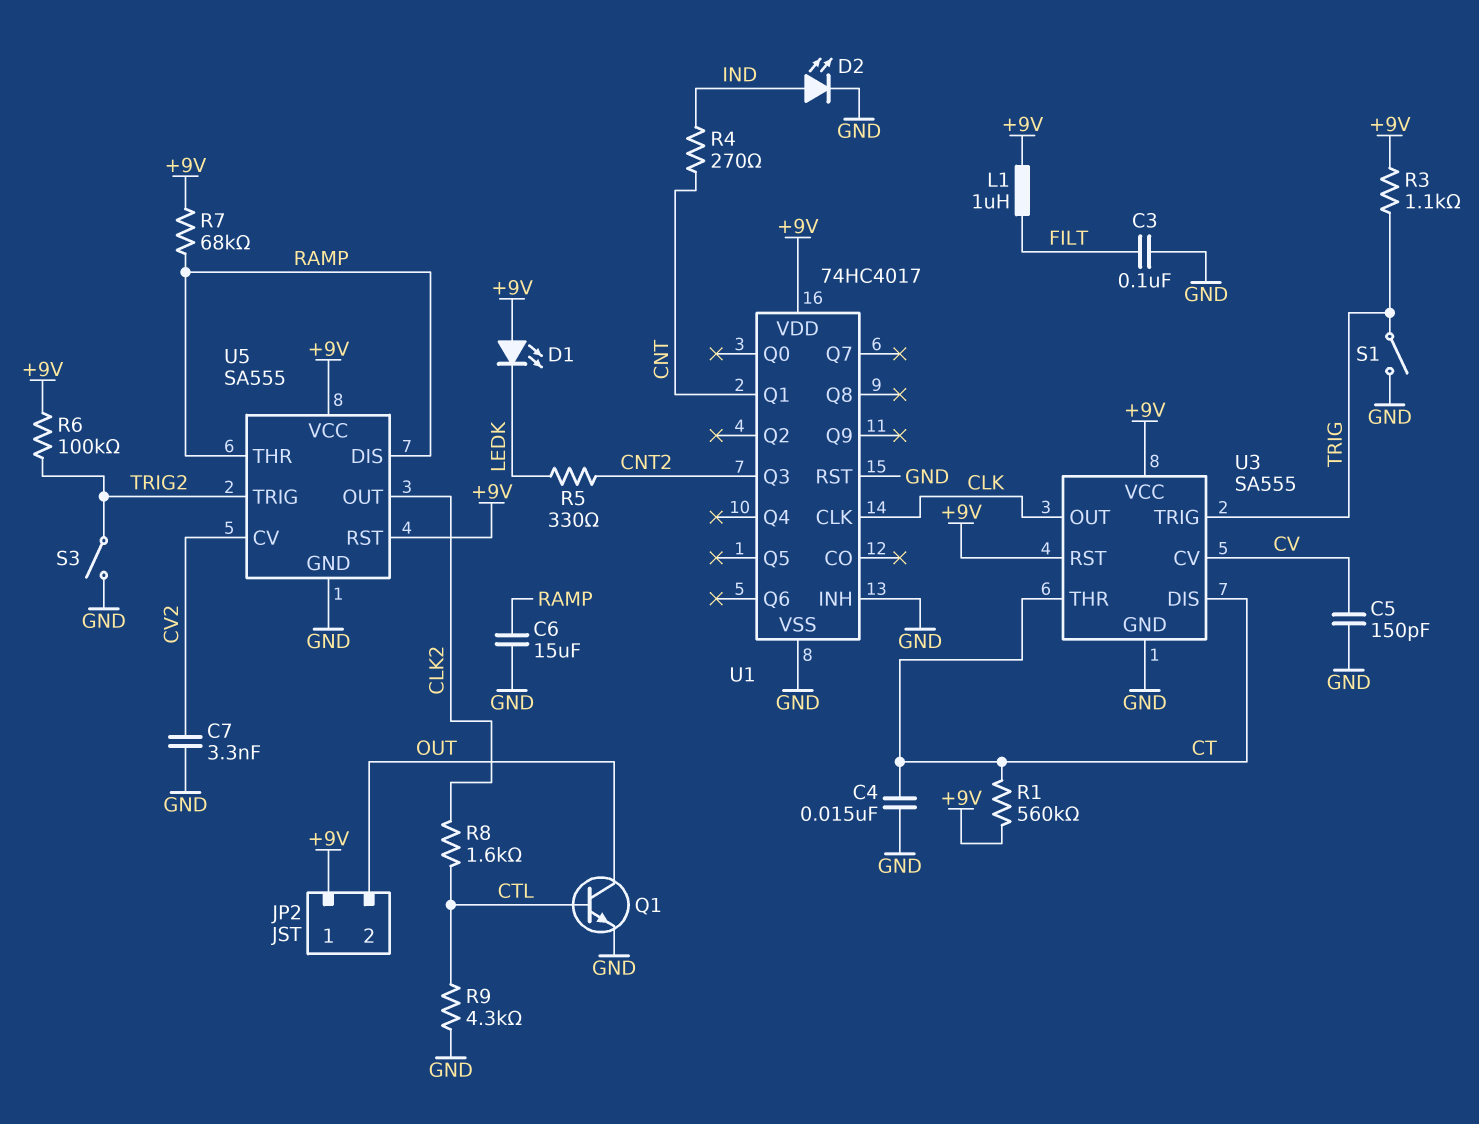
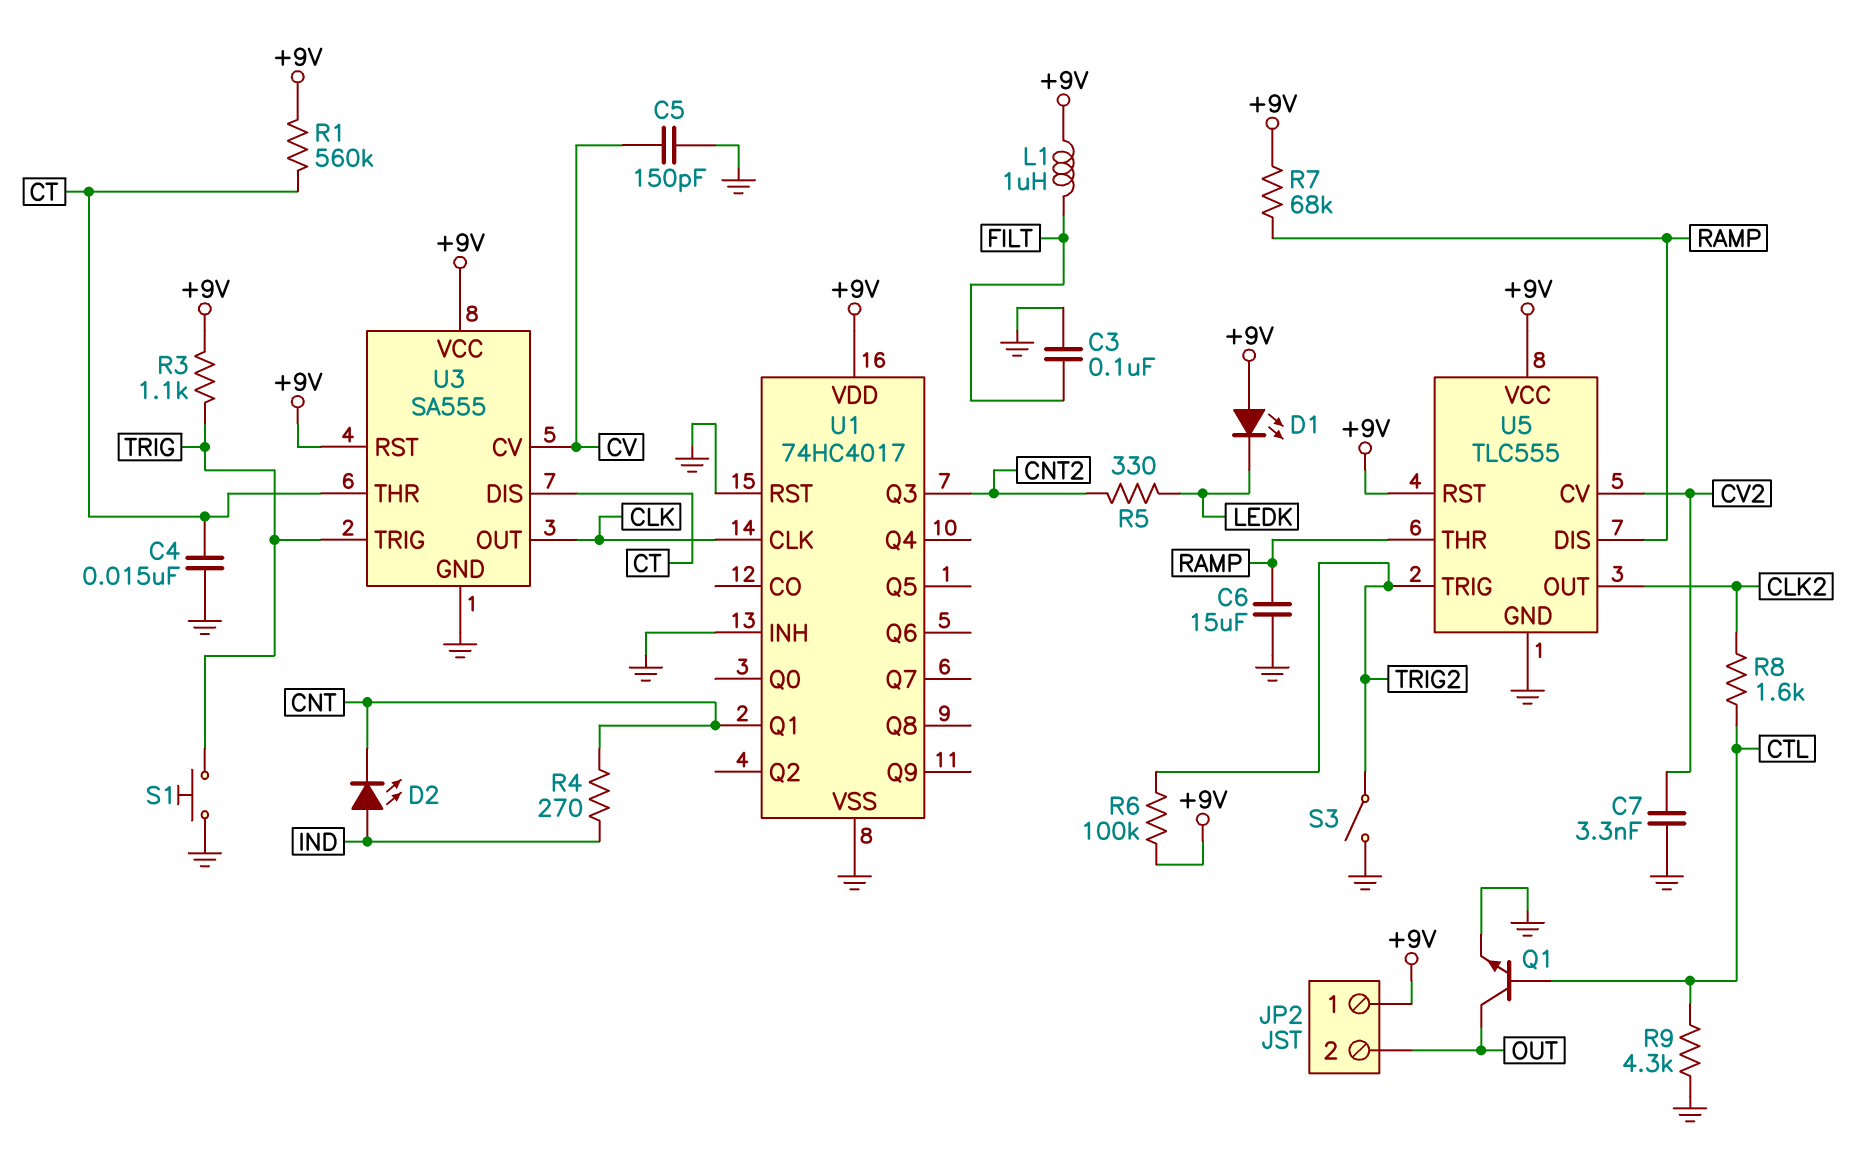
D2: LED (A IND, K GND) -> LED (A IND, K CNT)
S1: switch (GND, TRIG) -> button (GND, TRIG)
U5: SA555 -> TLC555

